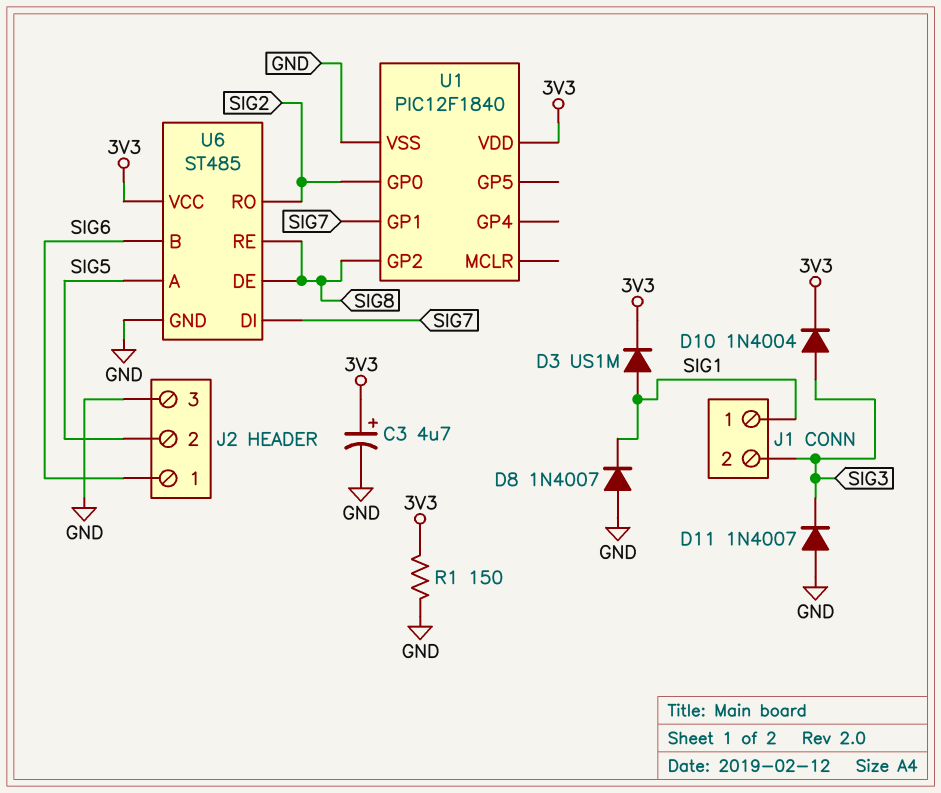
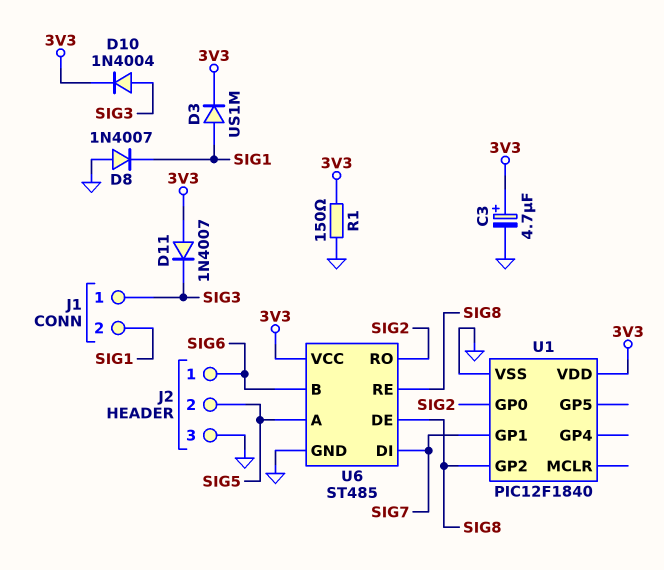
D11: diode 1N4007 (A GND, K SIG3) -> diode 1N4007 (A 3V3, K SIG3)
J1 pin 1: SIG1 -> SIG3
J1 pin 2: SIG3 -> SIG1

